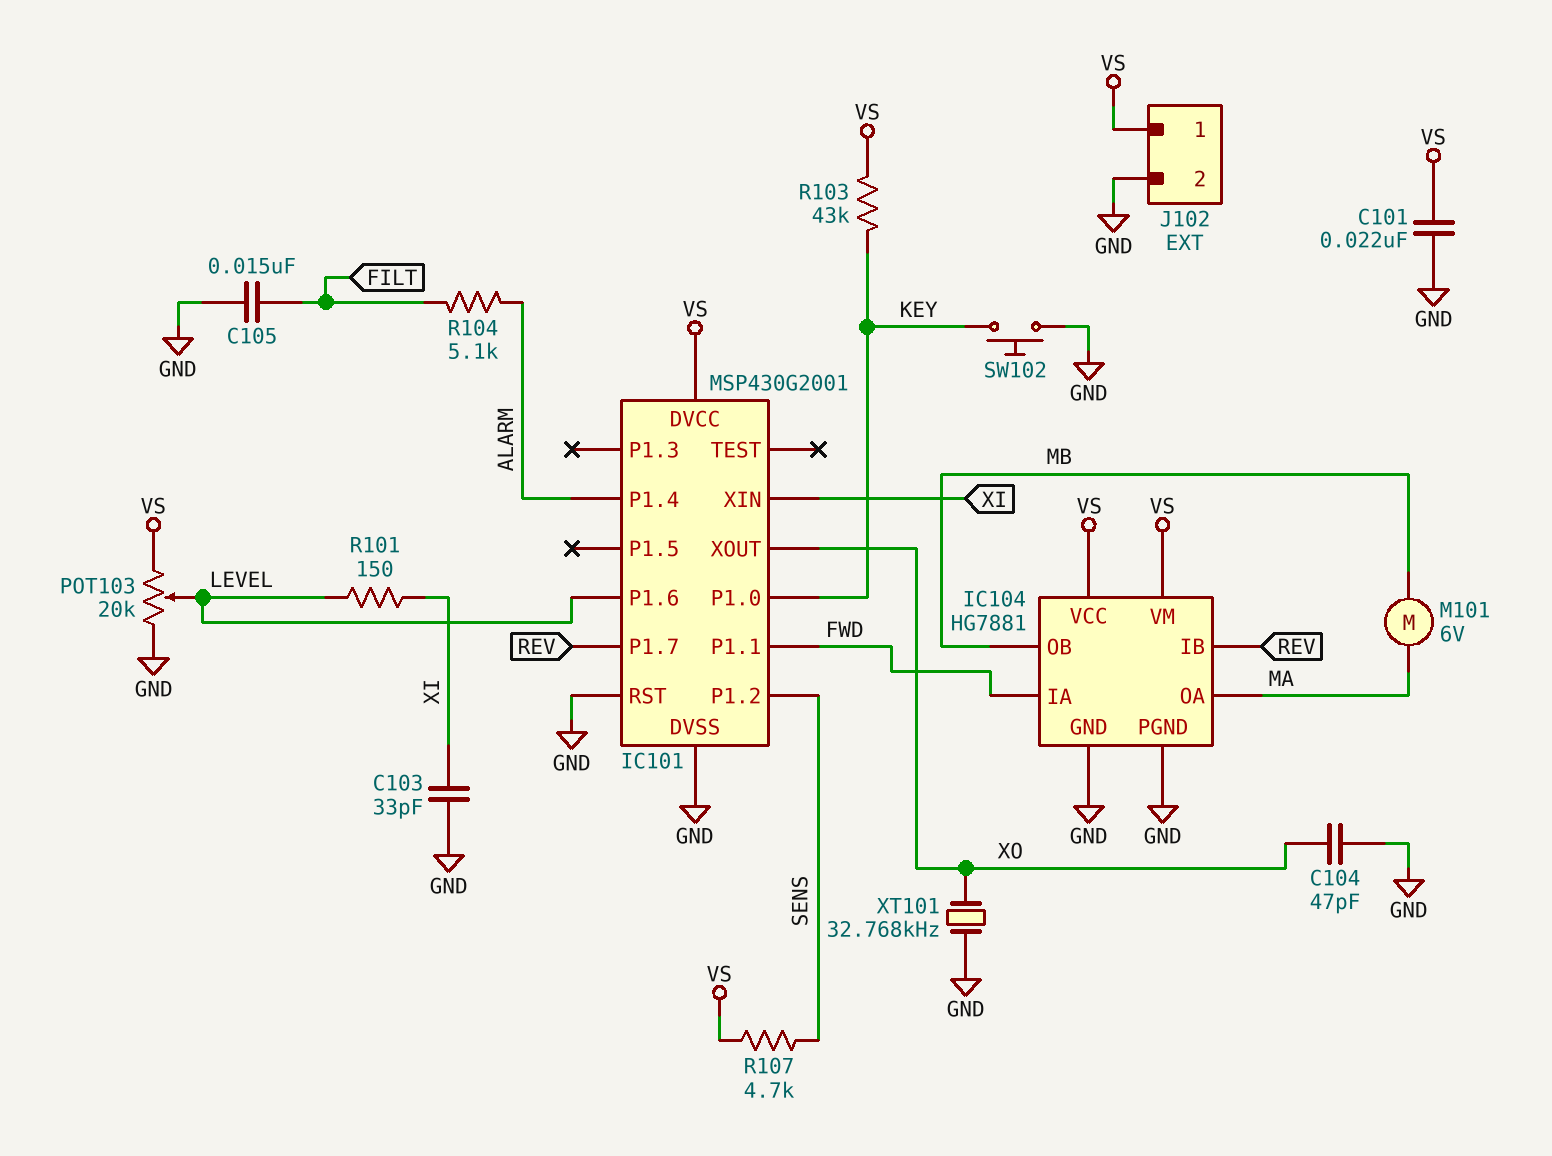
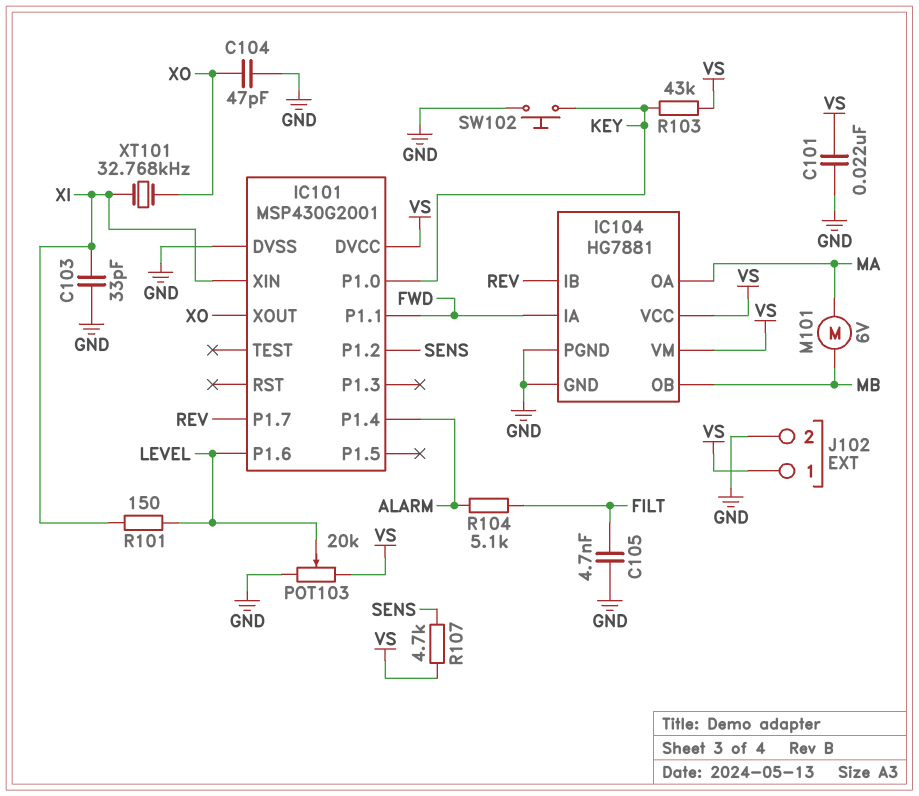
C105: 15nF (FILT, GND) -> 4.7nF (FILT, GND)
IC101 pin RST: GND -> none
XT101: 32.768kHz (GND, XO) -> 32.768kHz (XI, XO)

